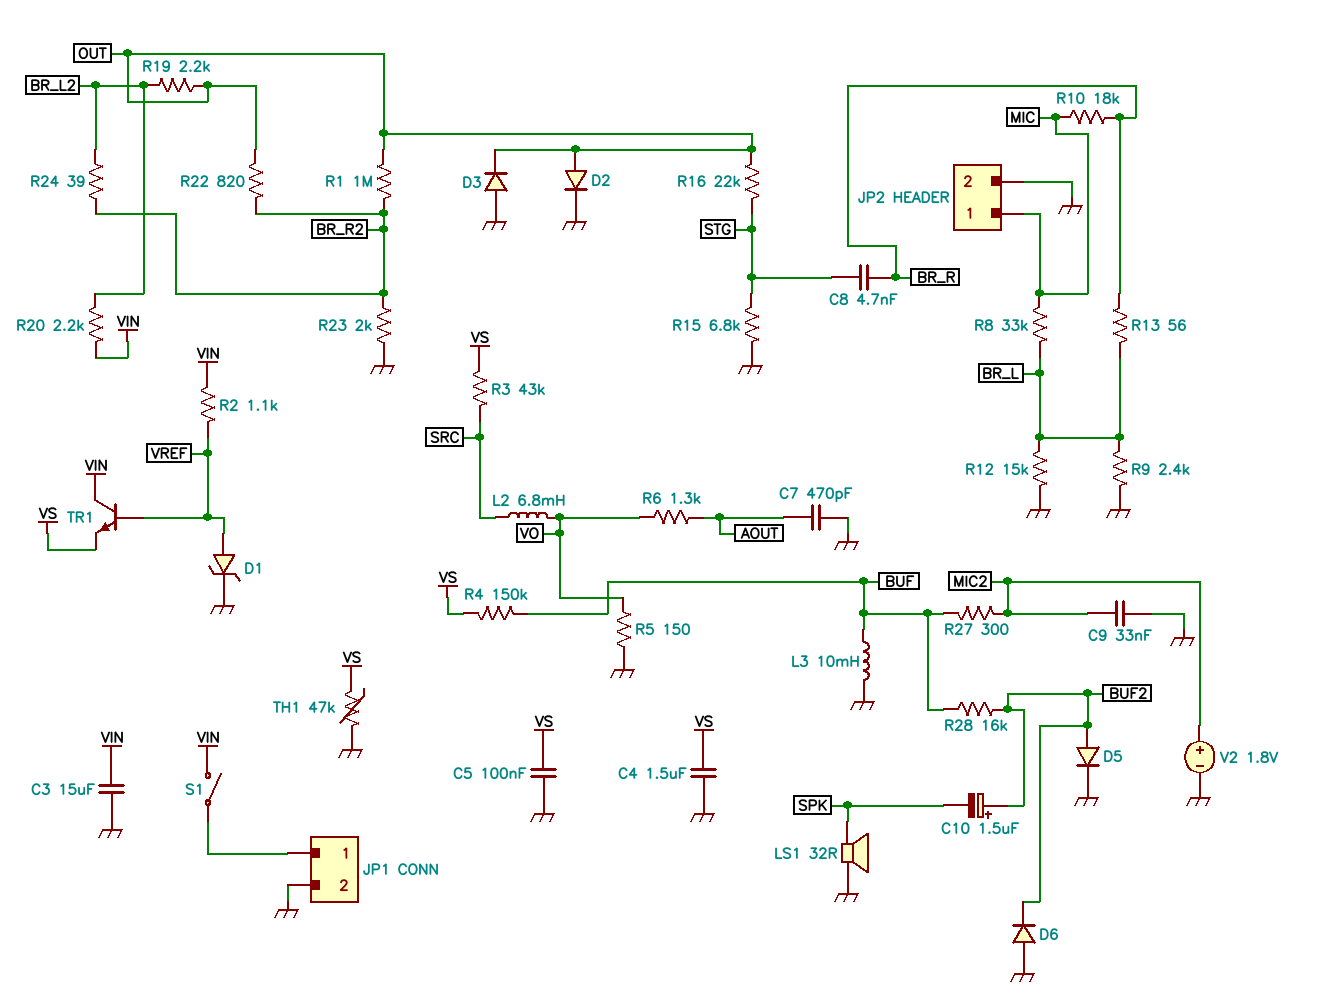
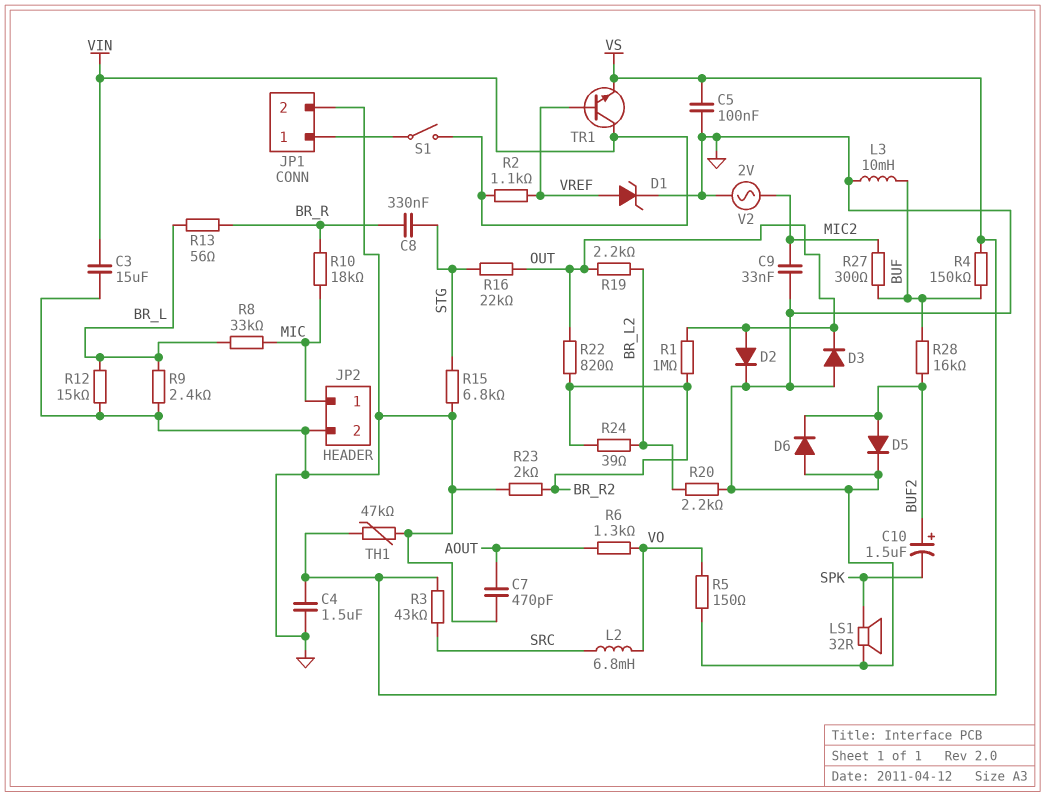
C8: 4.7nF (BR_R, STG) -> 330nF (BR_R, STG)
R20: 2.2k (BR_L2, VIN) -> 2.2k (BR_L2, GND)
V2: 1.8V (plus MIC2, minus GND) -> AC 2V (GND, MIC2)

